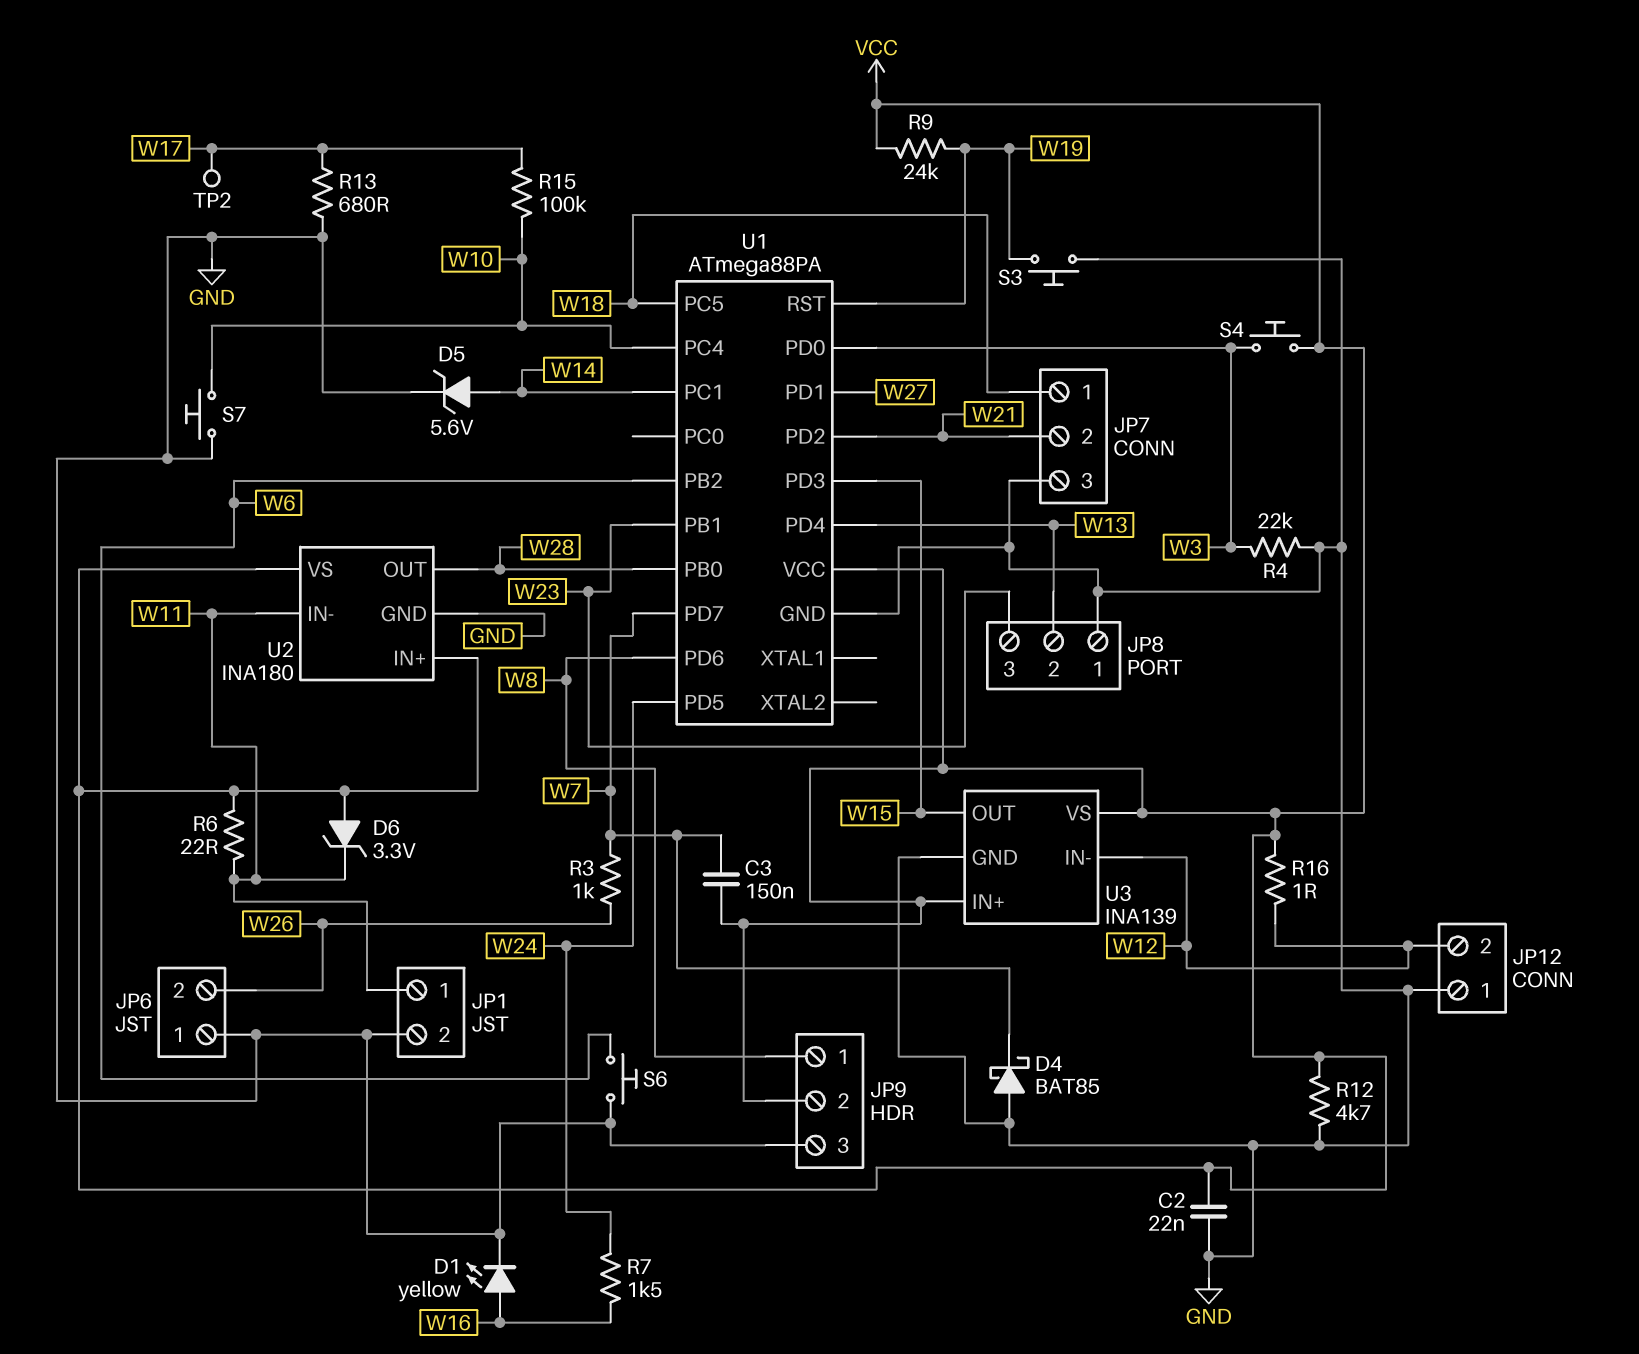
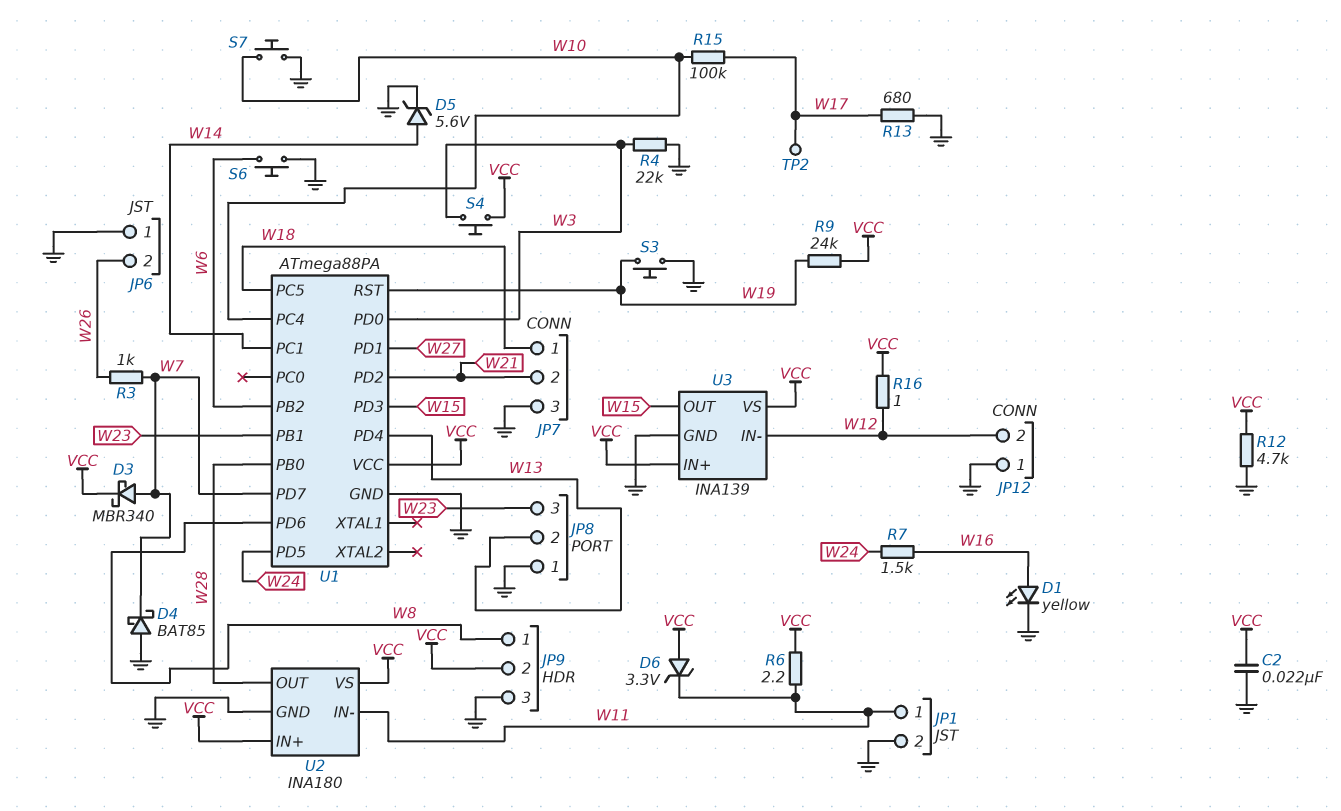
C3: 150nF (VCC, W7) -> none
D3: none -> schottky MBR340 (A W7, K VCC)
R6: 22 (VCC, W11) -> 2.2 (VCC, W11)

